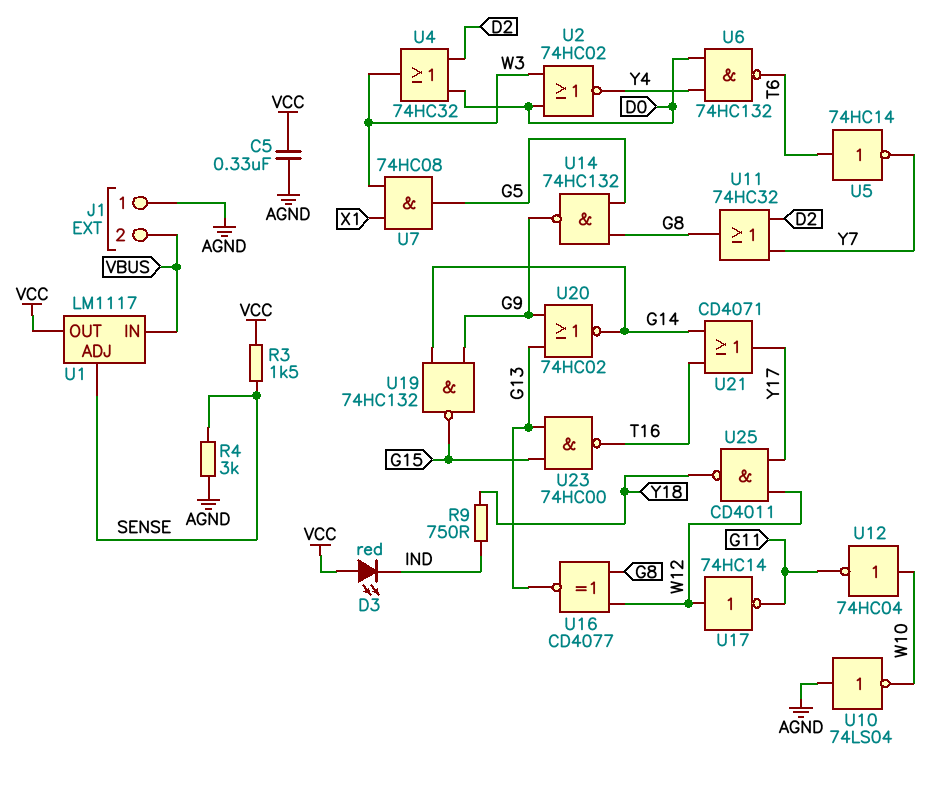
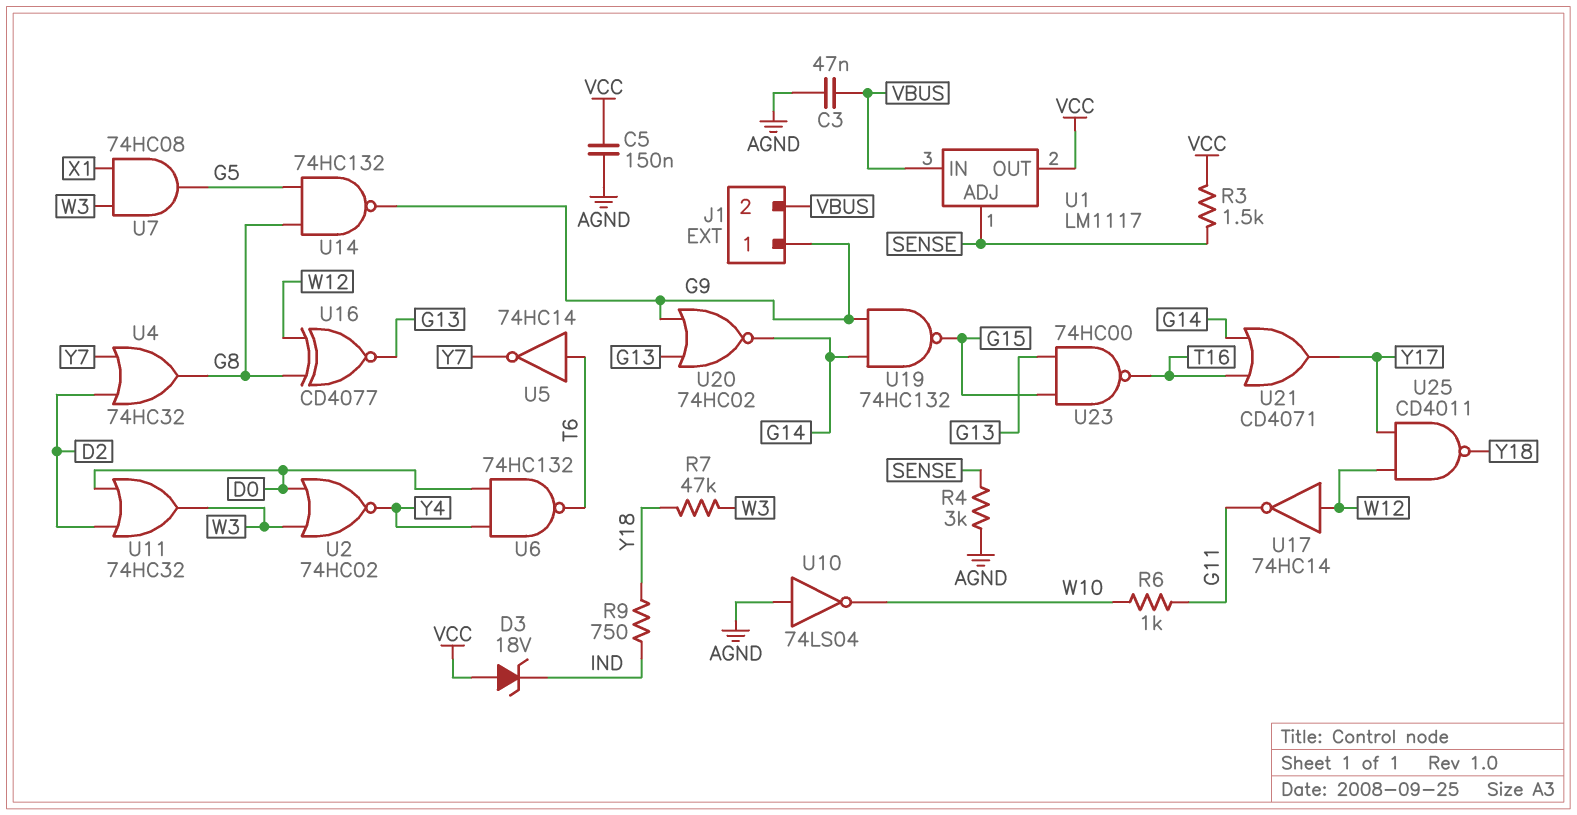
C3: none -> 47nF (AGND, VBUS)
C5: 330nF (AGND, VCC) -> 150nF (AGND, VCC)
D3: LED red (A VCC, K IND) -> zener 18V (A VCC, K IND)
J1 pin 1: AGND -> G9
R6: none -> 1k (G11, W10)
R7: none -> 47k (W3, Y18)
U4: OR 74HC32 (in D0, in D2, out W3) -> OR 74HC32 (in D2, in Y7, out G8)
U11: OR 74HC32 (in D2, in Y7, out G8) -> OR 74HC32 (in D0, in D2, out W3)
U12: NOT 74HC04 (in W10, out G11) -> none

